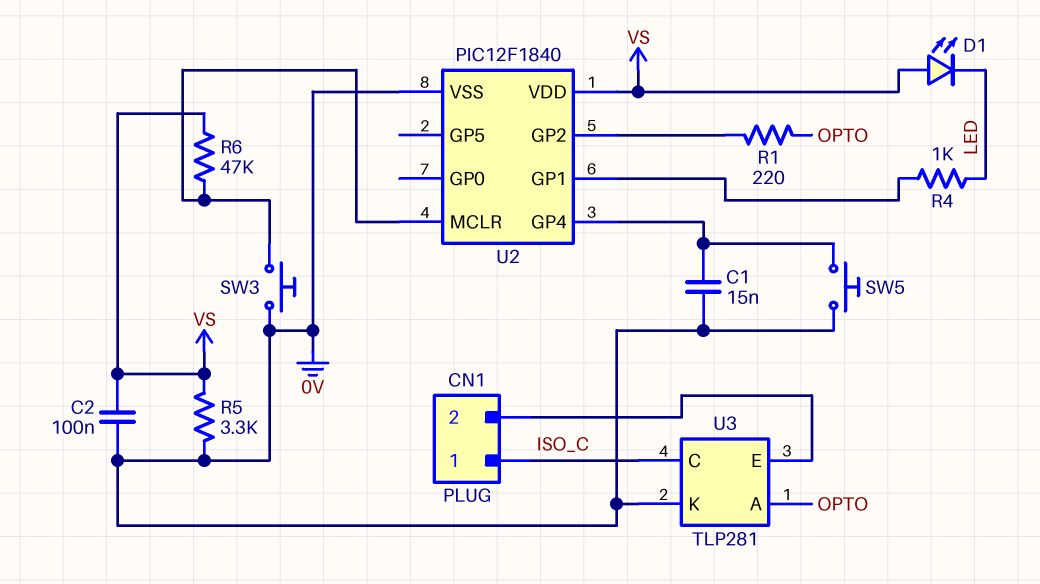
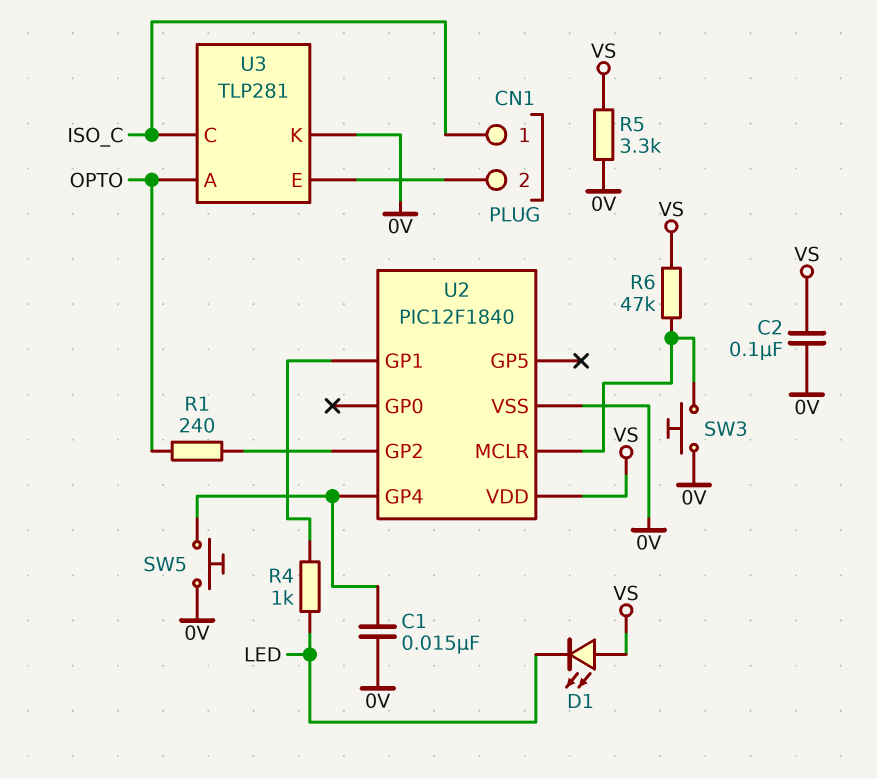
R1: 220 (OPTO, U2/GP2) -> 240 (OPTO, U2/GP2)

